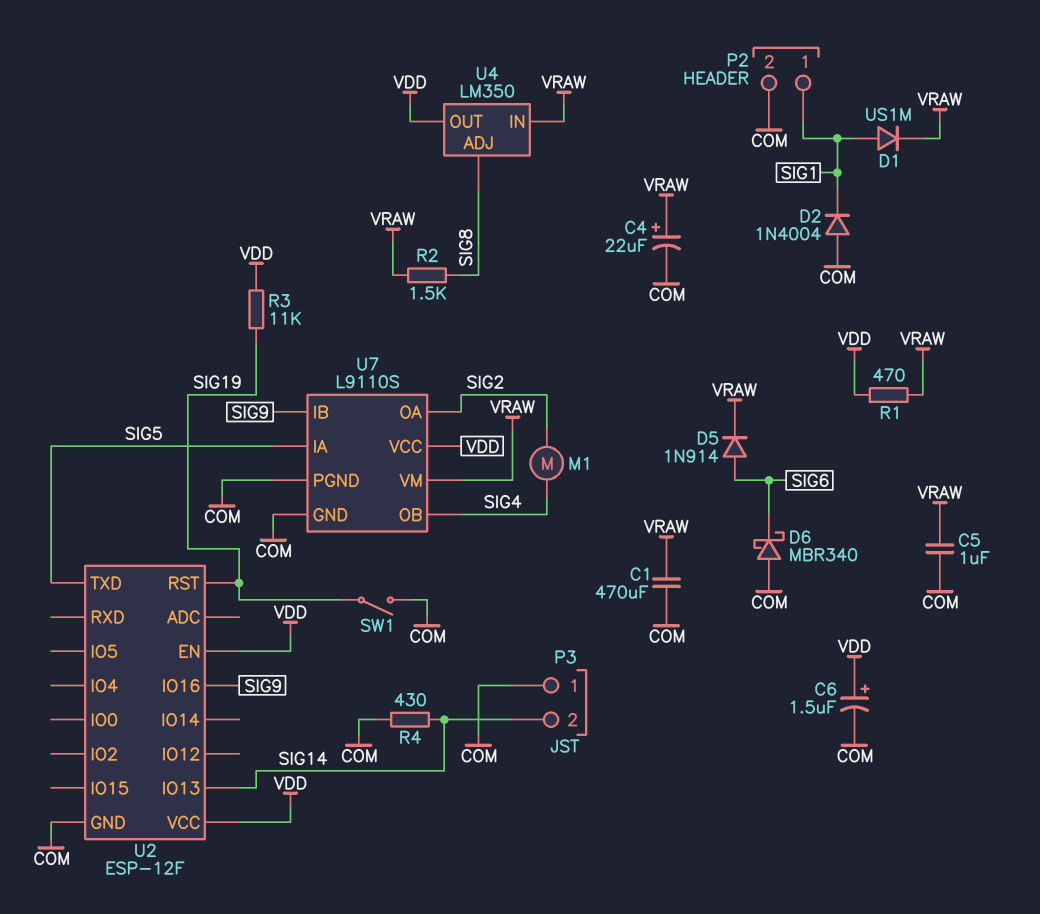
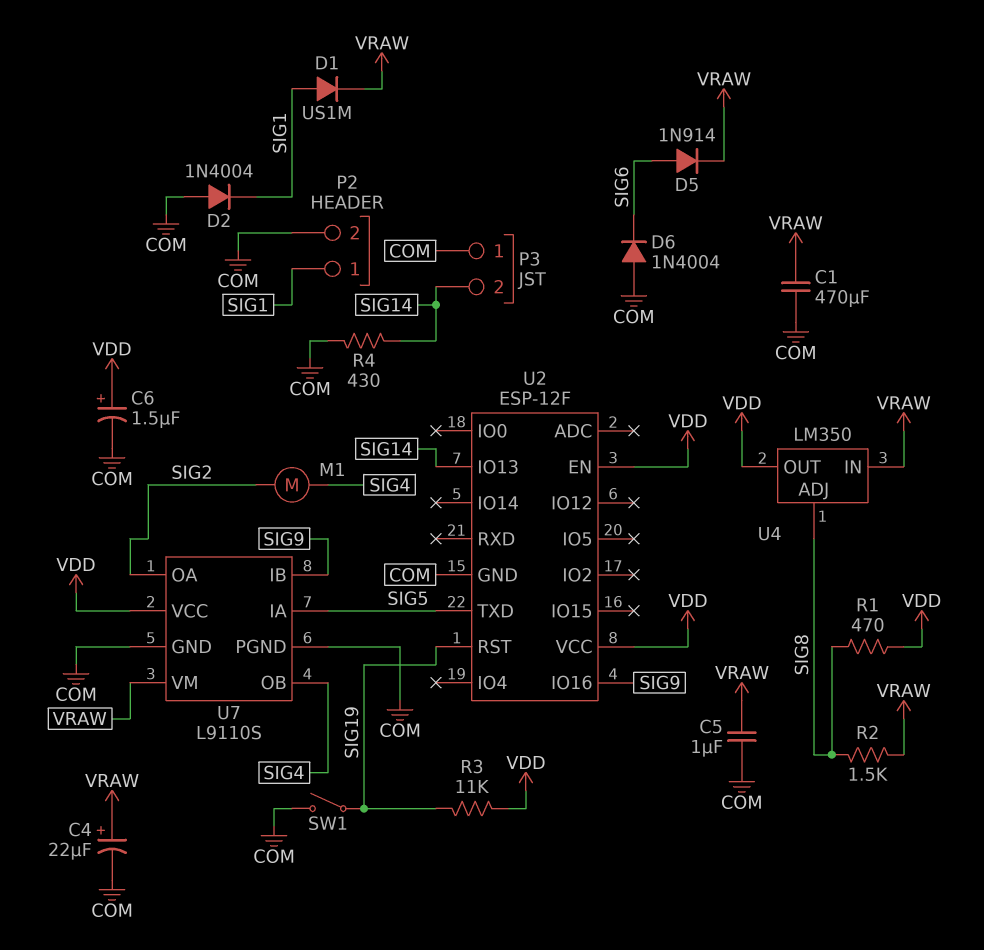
D6: schottky MBR340 (A COM, K SIG6) -> diode 1N4004 (A COM, K SIG6)
R1: 470 (VDD, VRAW) -> 470 (SIG8, VDD)

